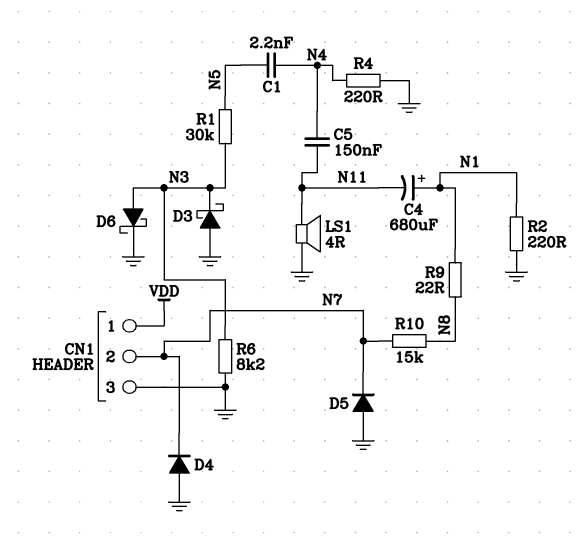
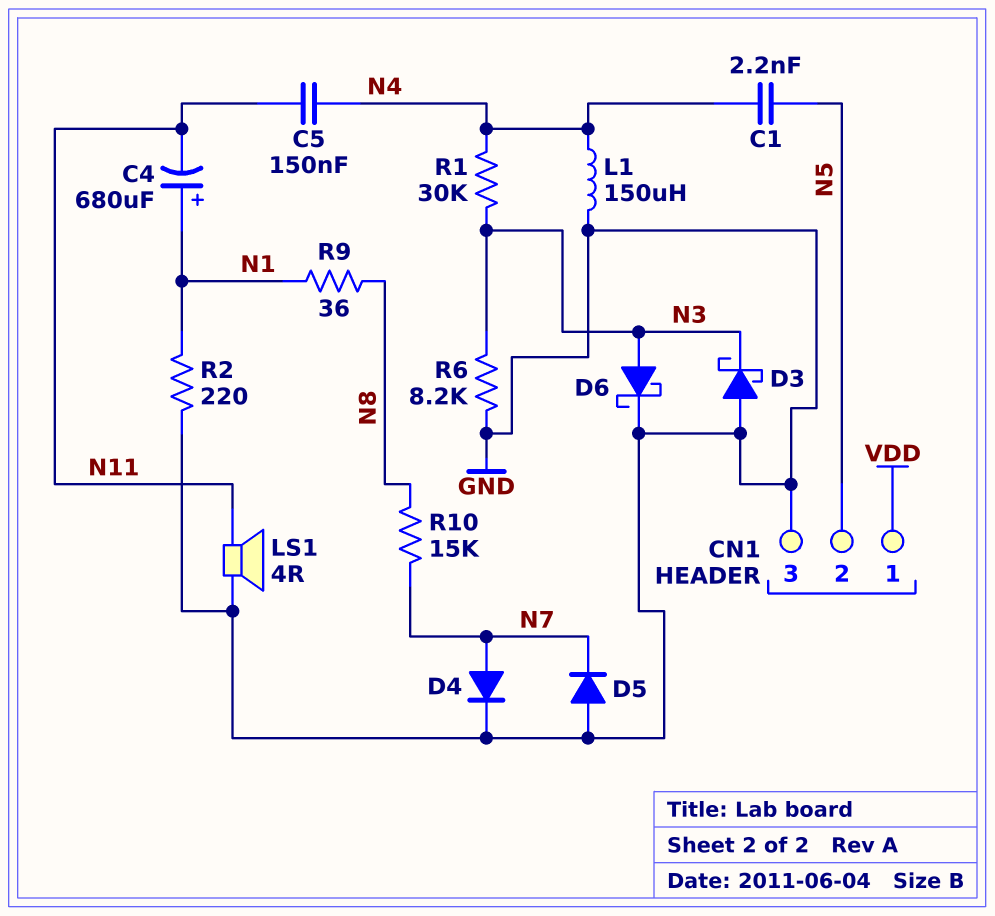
CN1 pin 2: N7 -> N5
D4: diode (A GND, K N7) -> diode (A N7, K GND)
L1: none -> 150uH (GND, N4)
R1: 30k (N3, N5) -> 30k (N3, N4)
R4: 220 (GND, N4) -> none
R9: 22 (N1, N8) -> 36 (N1, N8)

